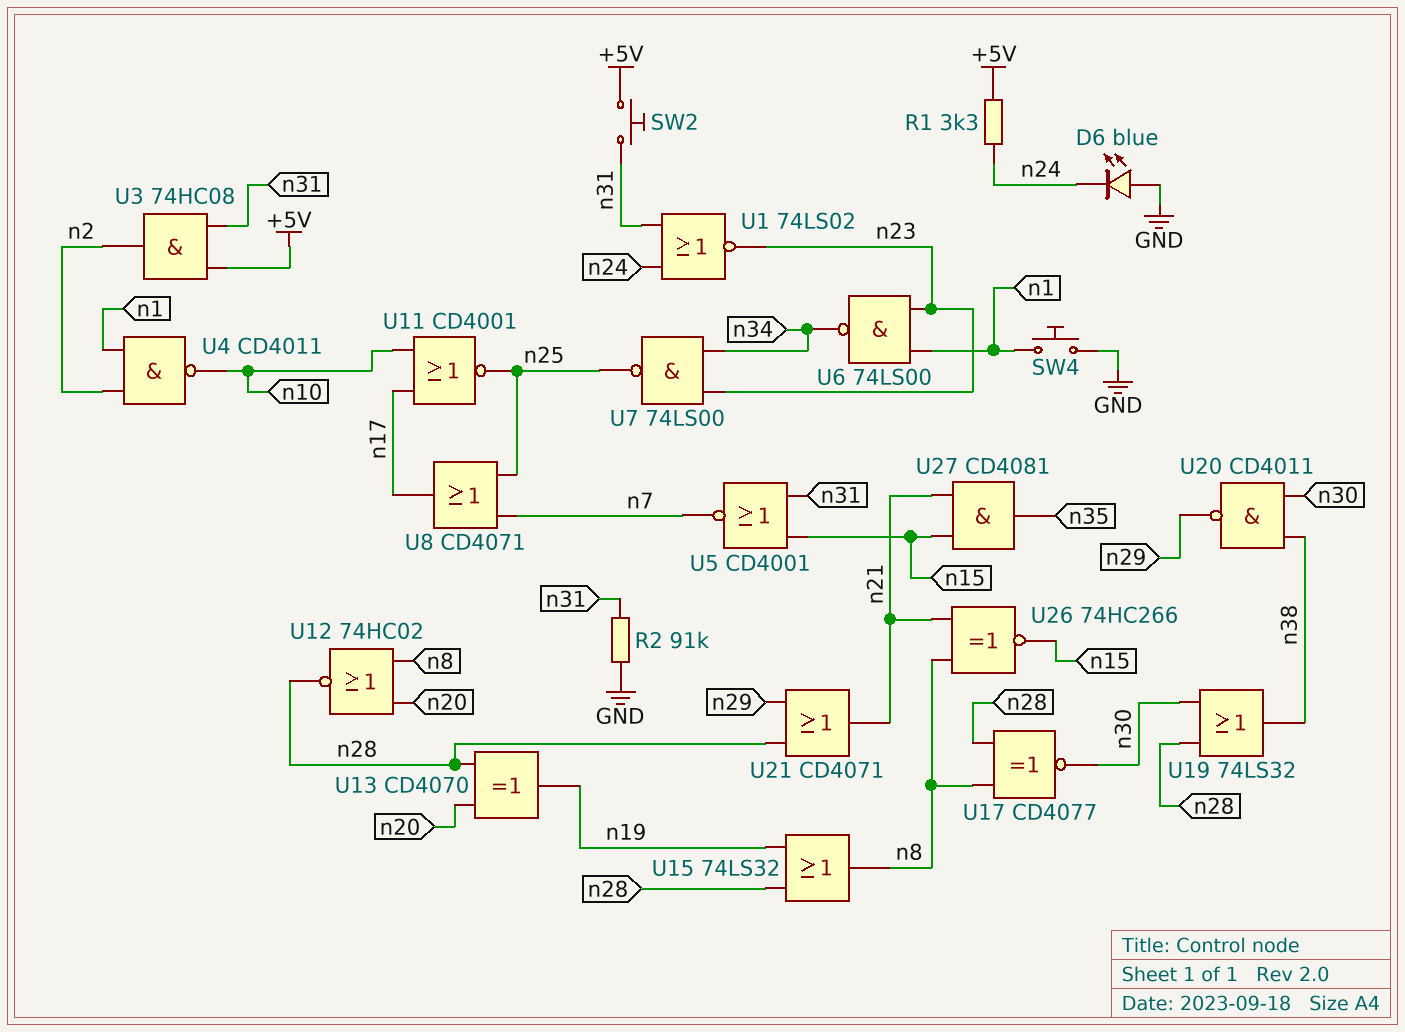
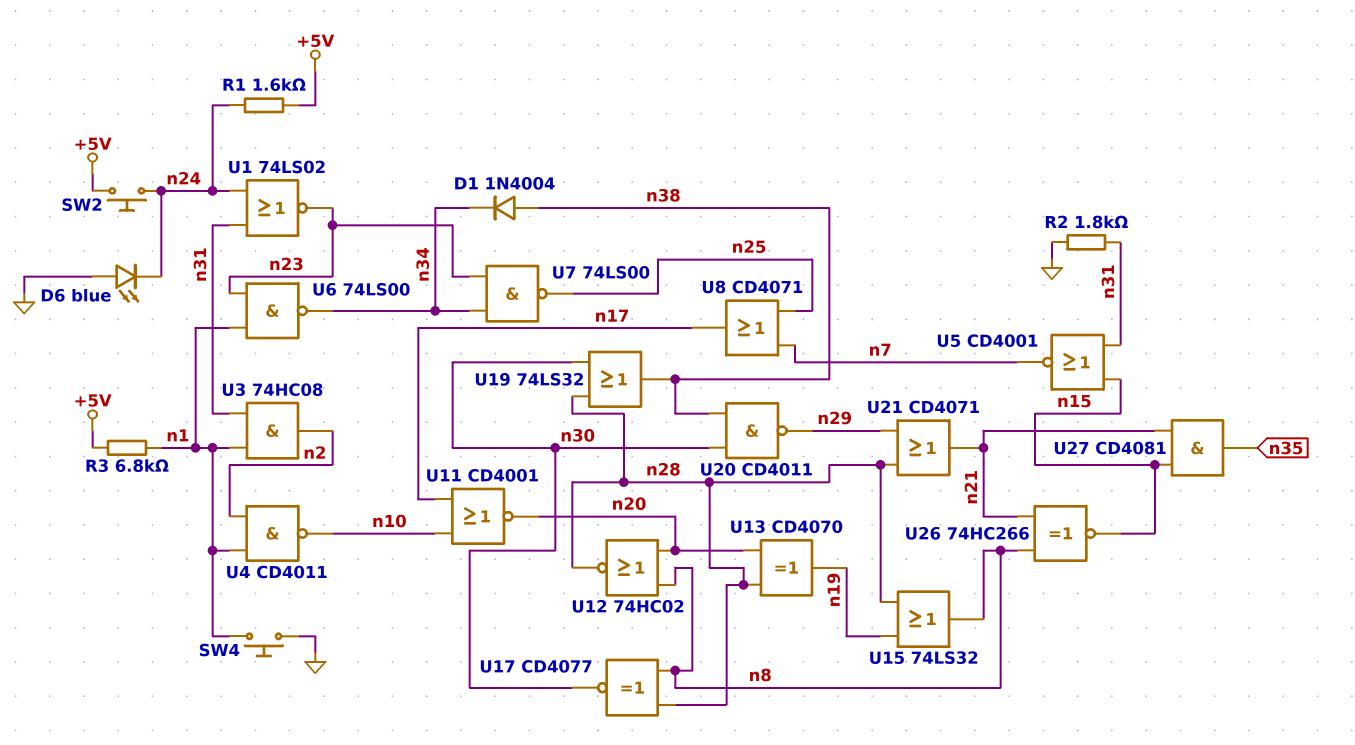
D1: none -> diode 1N4004 (A n38, K n34)
R1: 3.3k (+5V, n24) -> 1.6k (+5V, n24)
R2: 91k (GND, n31) -> 1.8k (GND, n31)
R3: none -> 6.8k (+5V, n1)
SW2: button (+5V, n31) -> button (+5V, n24)
U3: AND 74HC08 (in +5V, in n31, out n2) -> AND 74HC08 (in n1, in n31, out n2)
U11: NOR CD4001 (in n10, in n17, out n25) -> NOR CD4001 (in n10, in n17, out n20)

